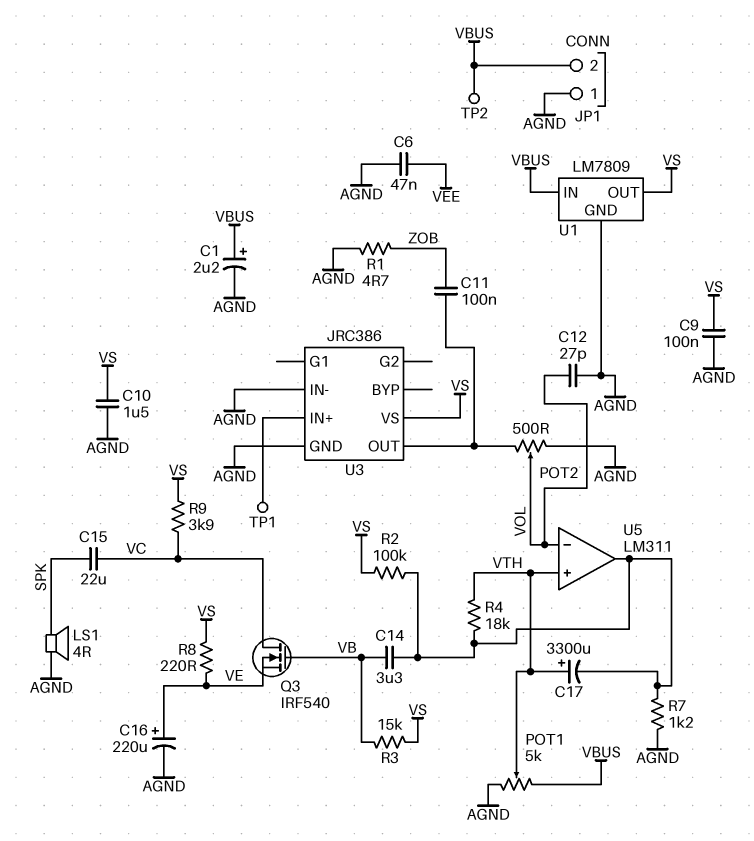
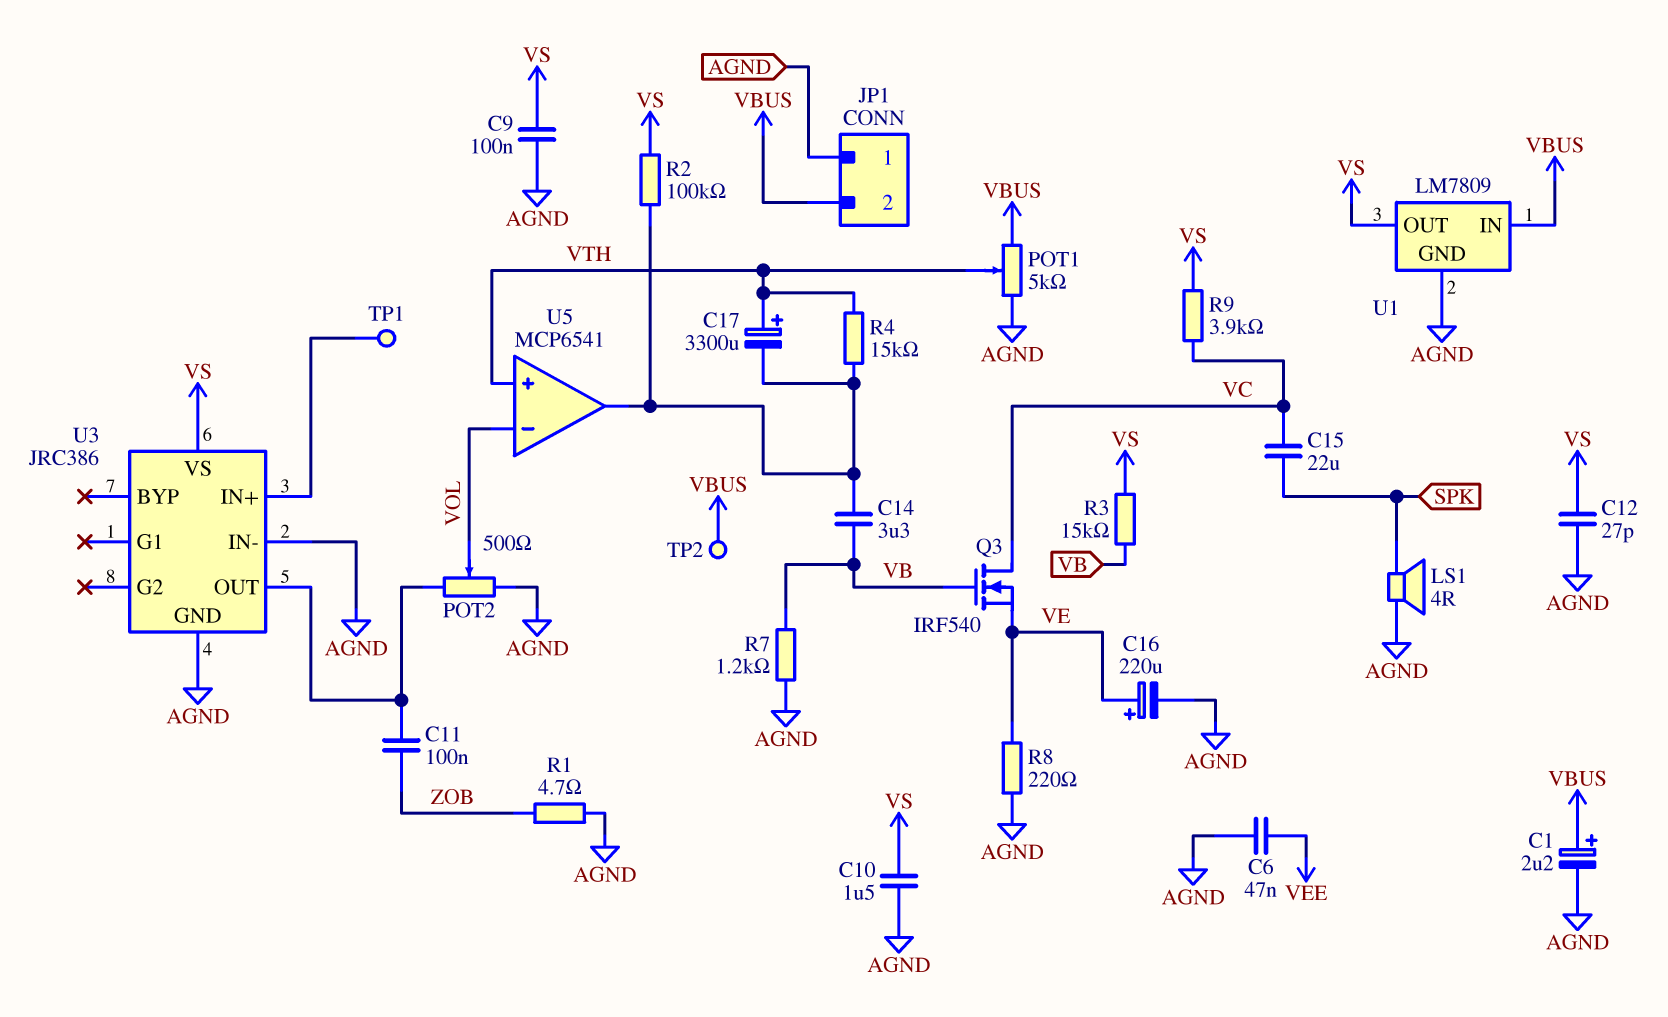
C12: 27pF (AGND, VOL) -> 27pF (AGND, VS)
R4: 18k (U5/out, VTH) -> 15k (U5/out, VTH)
R7: 1.2k (AGND, U5/out) -> 1.2k (AGND, VB)
R8: 220 (VE, VS) -> 220 (AGND, VE)
U5: LM311 -> MCP6541

